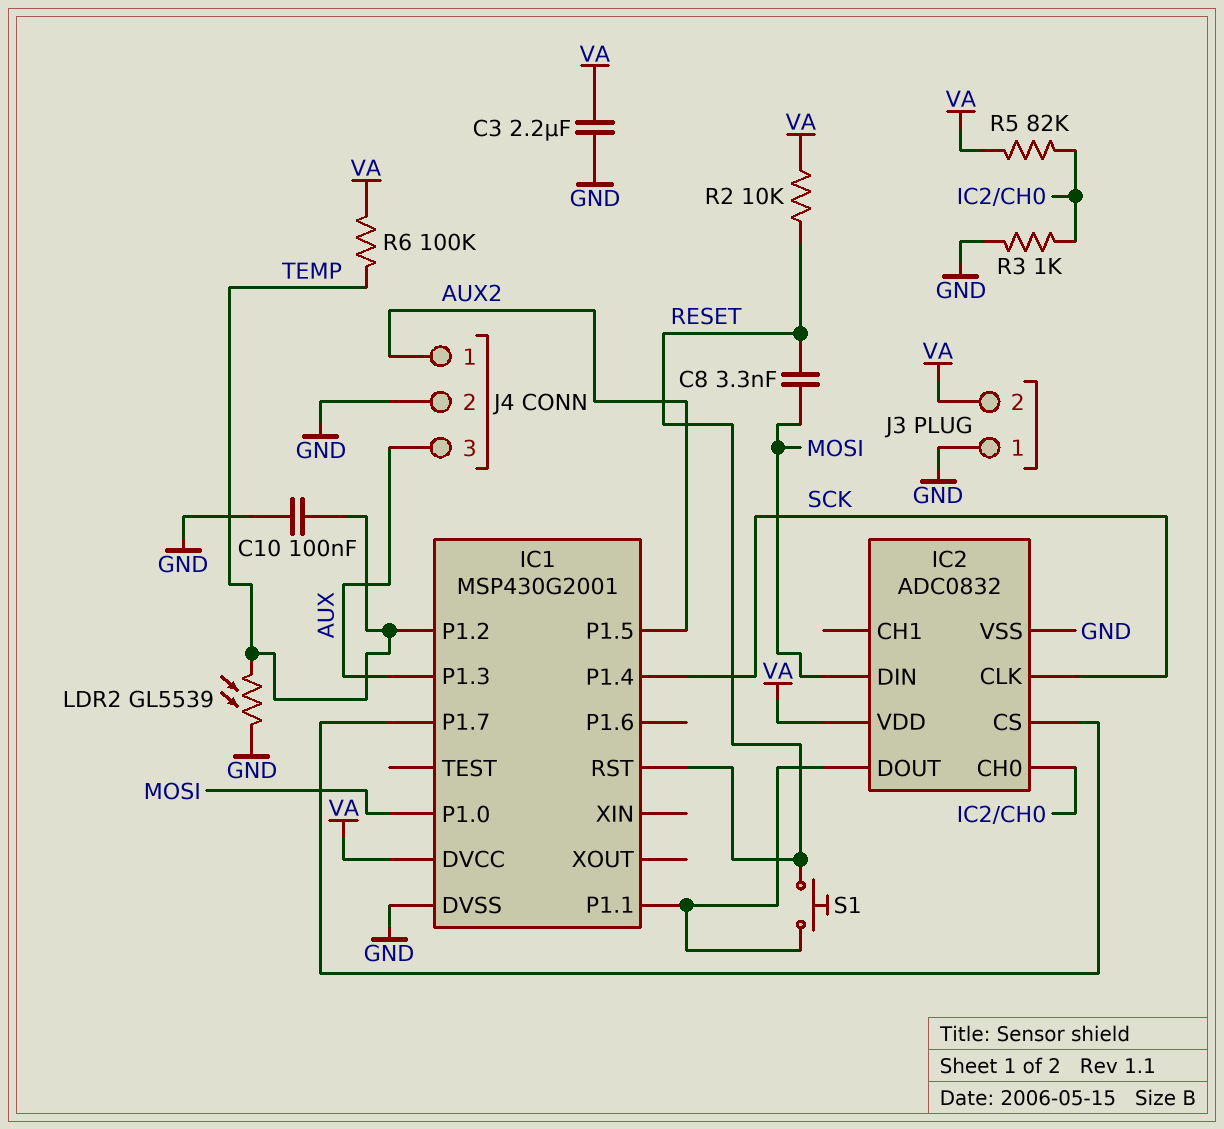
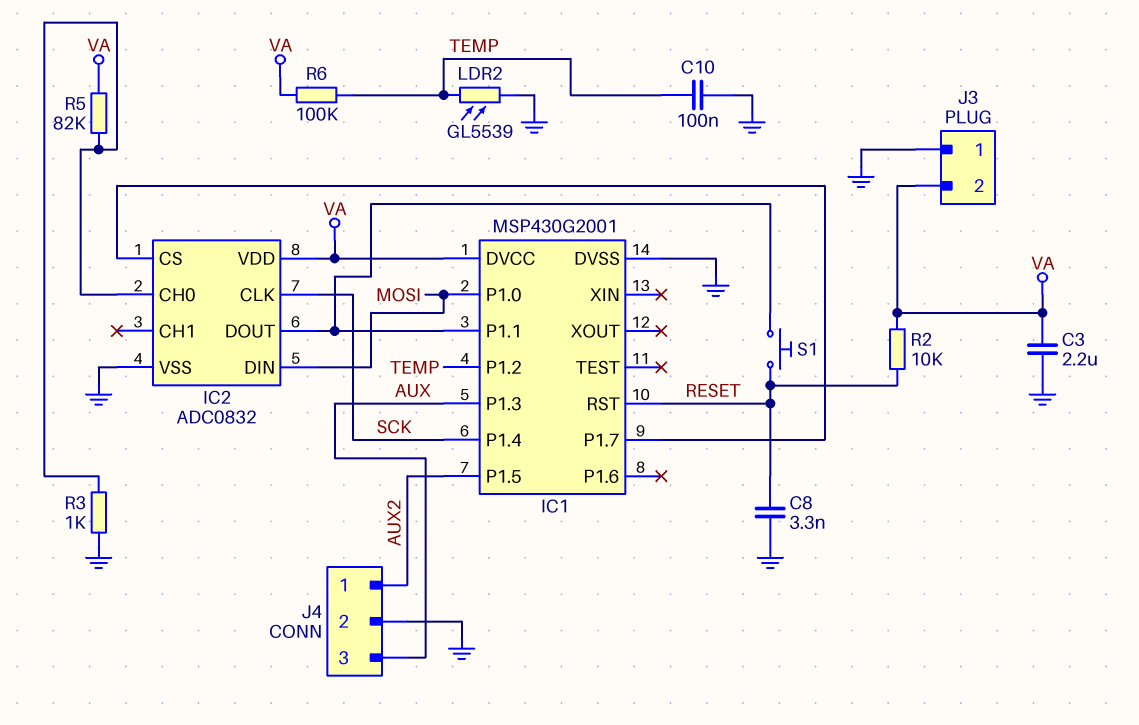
C8: 3.3nF (MOSI, RESET) -> 3.3nF (GND, RESET)

